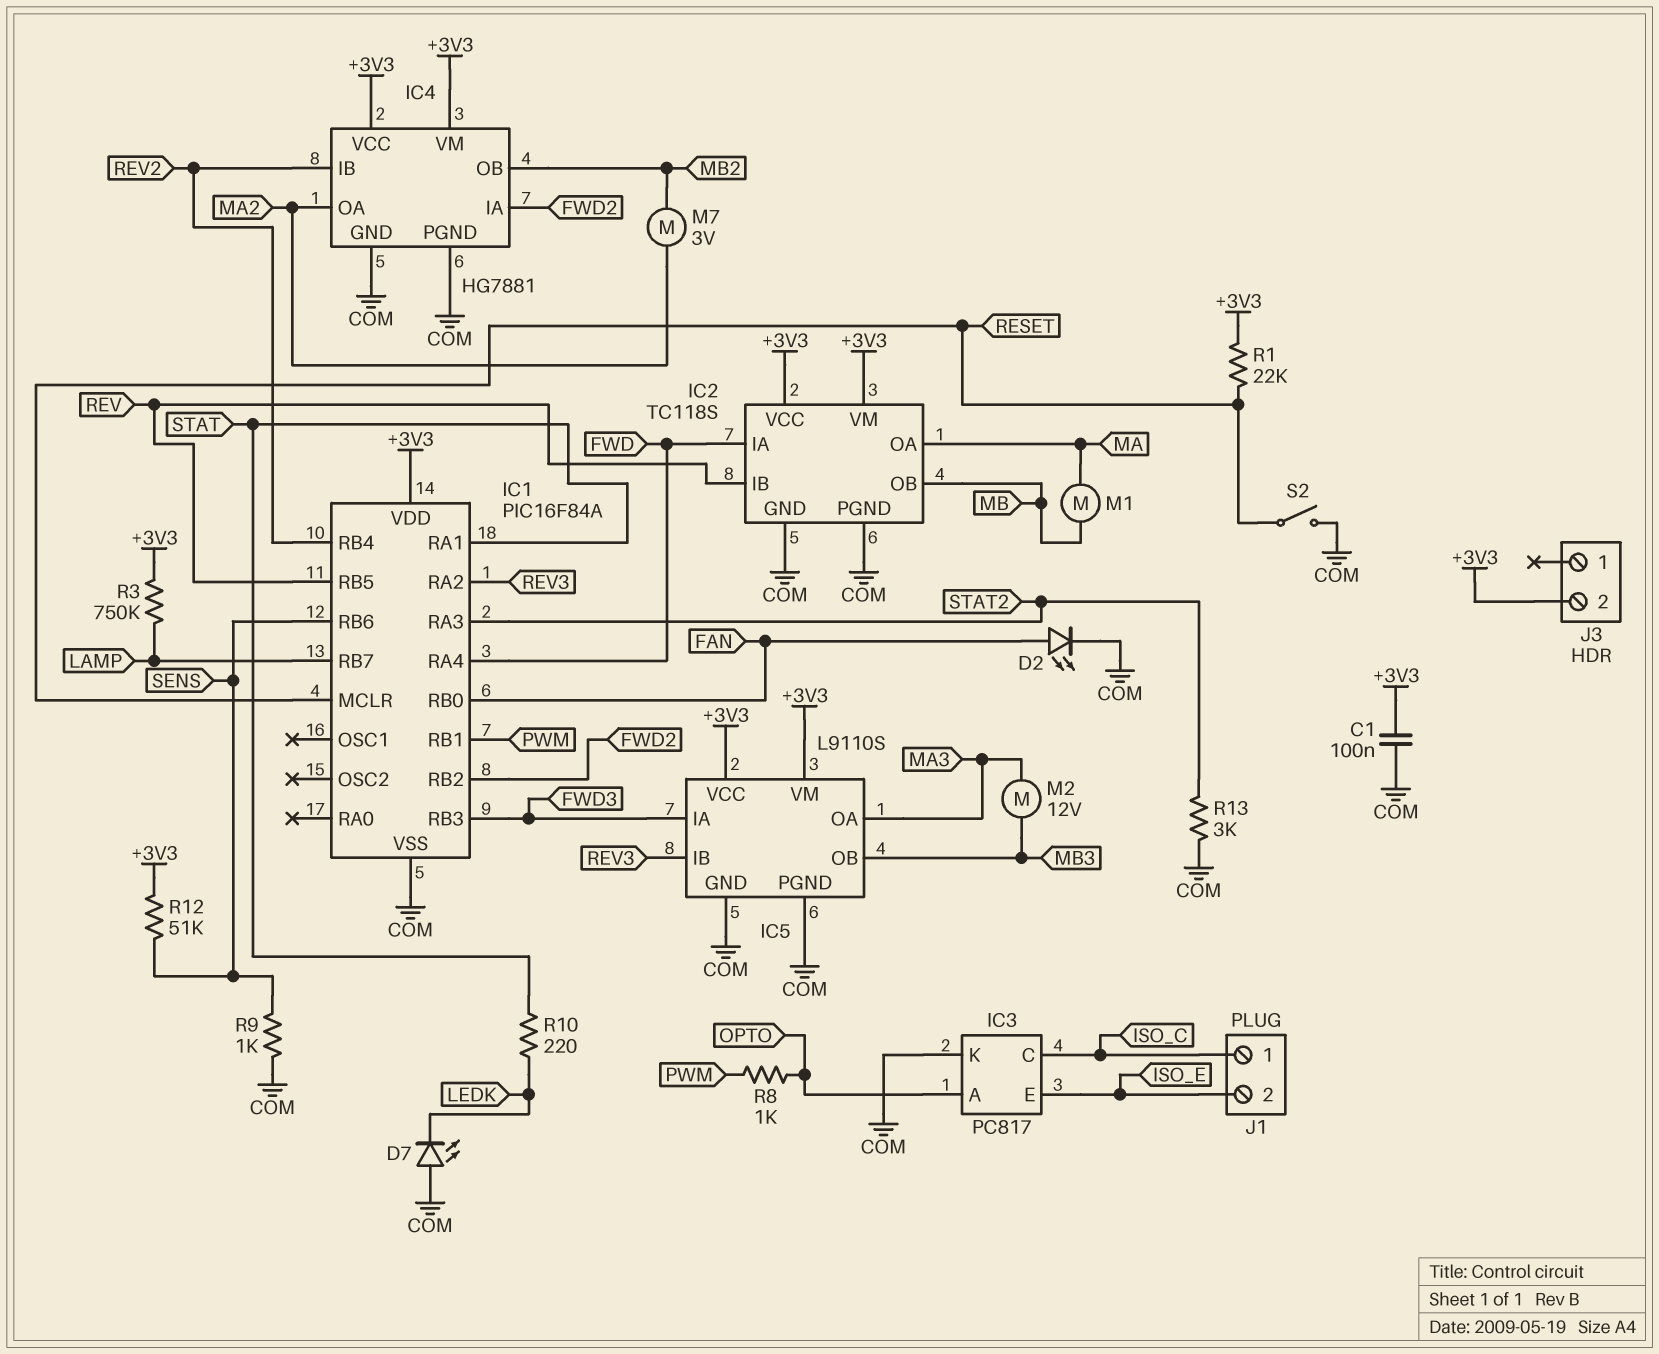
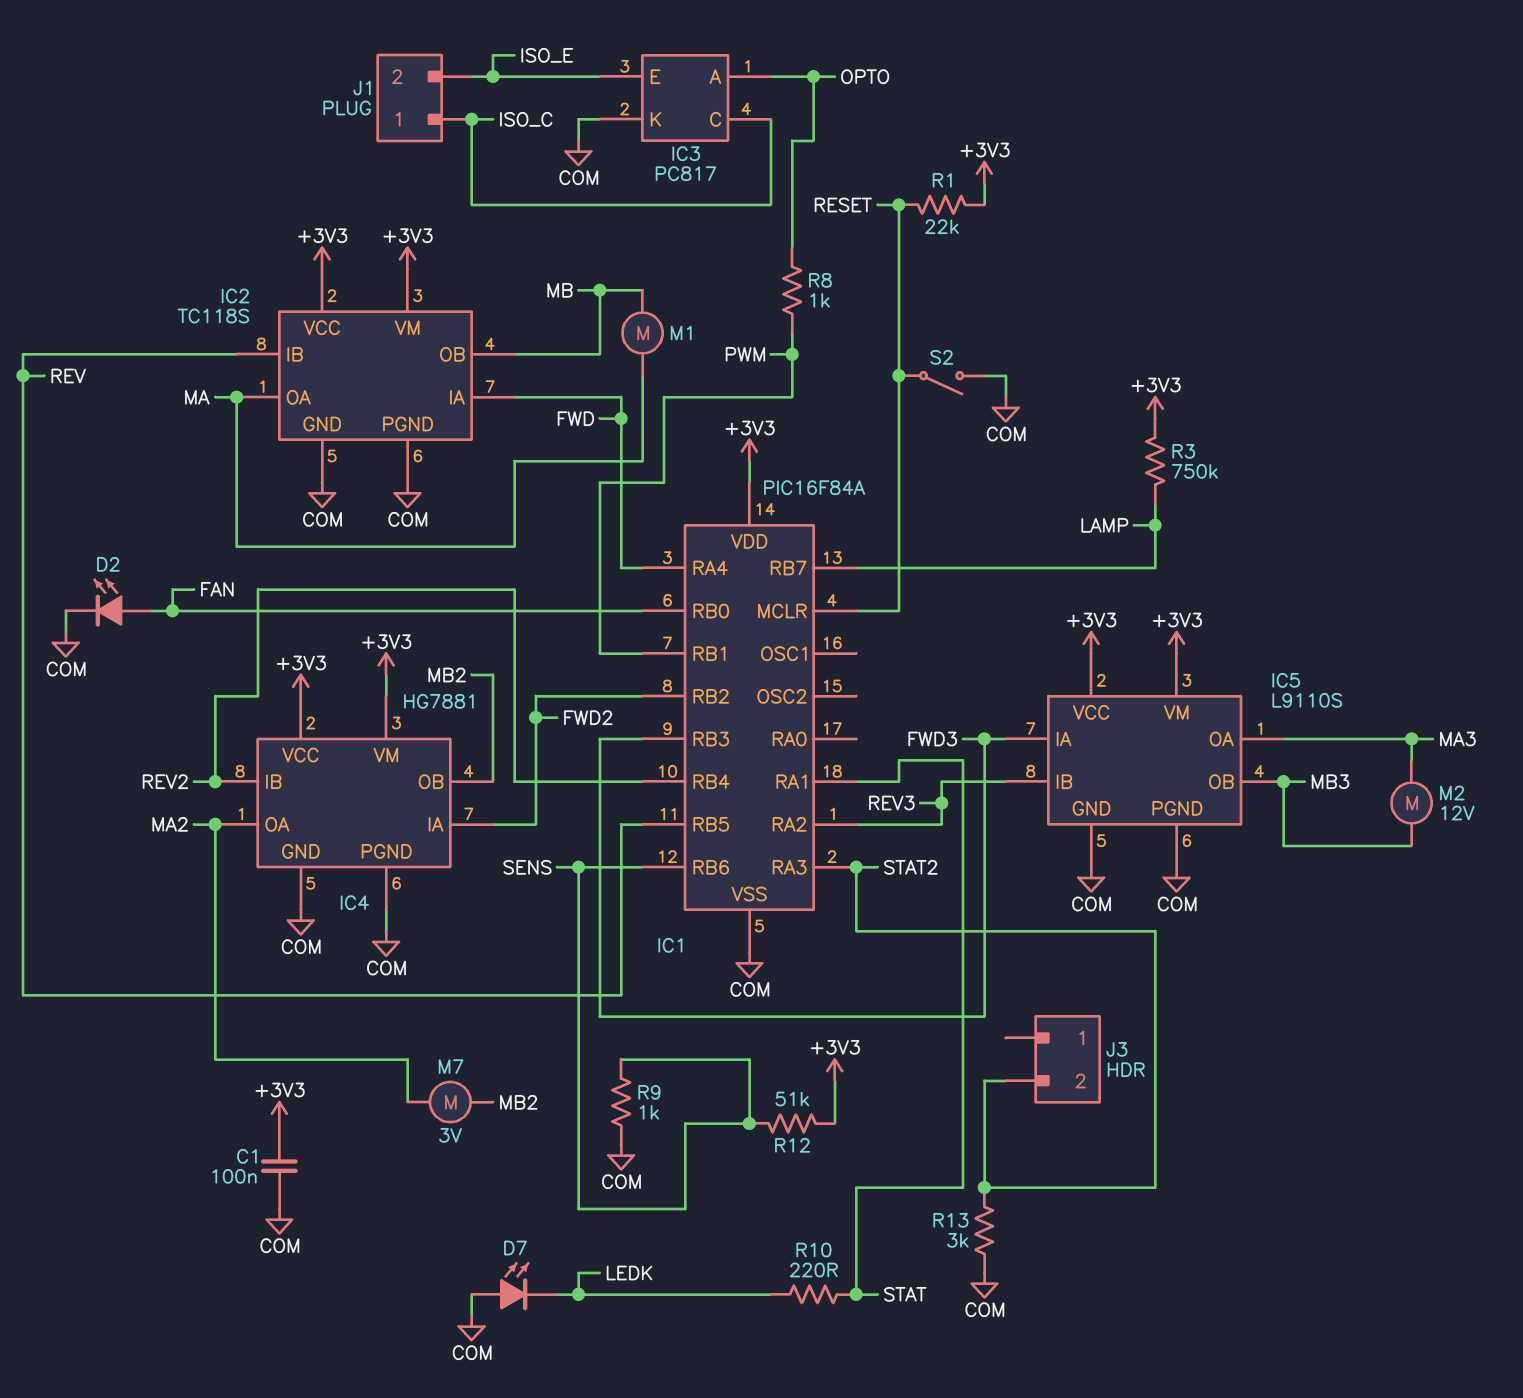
J3 pin 2: +3V3 -> STAT2

